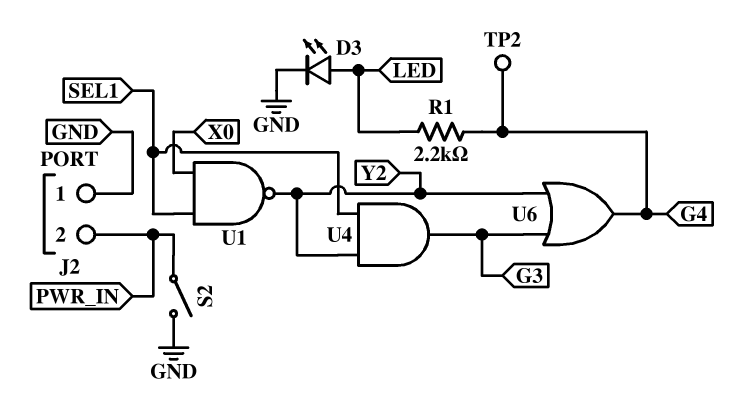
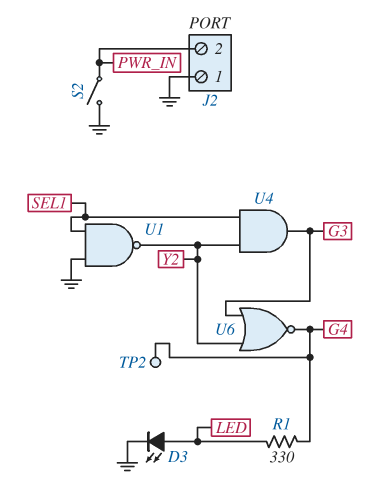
R1: 2.2k (G4, LED) -> 330 (G4, LED)
U1: NAND (in SEL1, in X0, out Y2) -> NAND (in GND, in SEL1, out Y2)
U6: OR (in G3, in Y2, out G4) -> NOR (in G3, in Y2, out G4)

